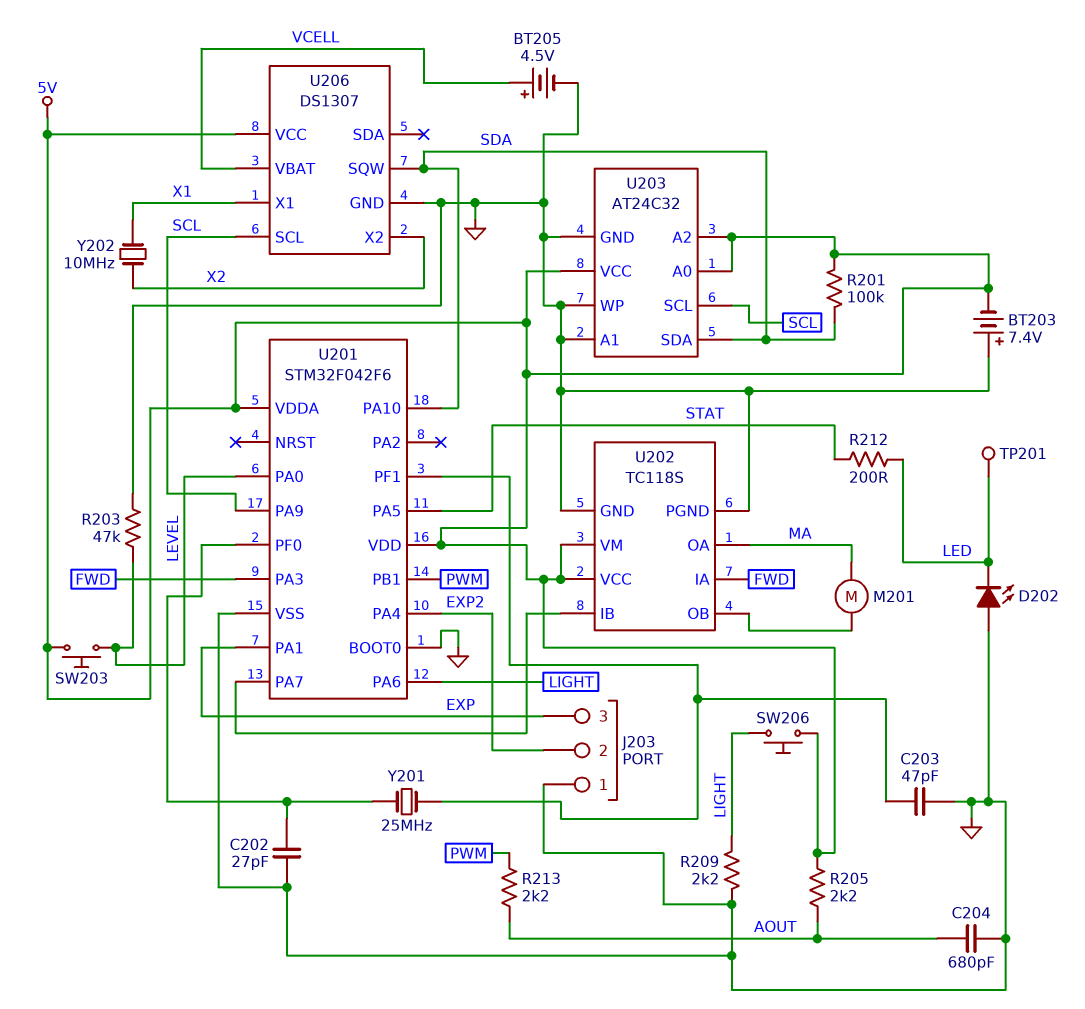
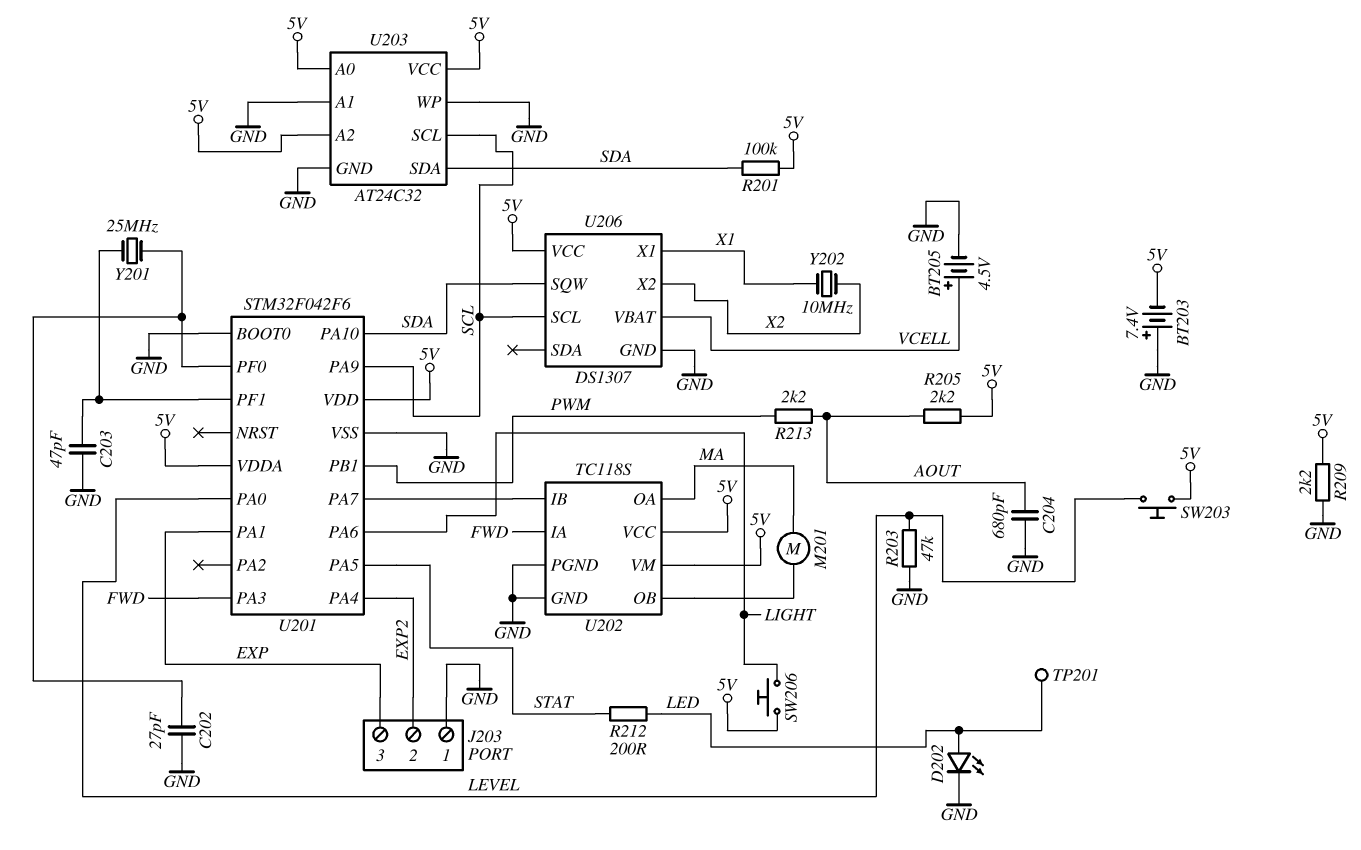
D202: LED (A GND, K LED) -> LED (A LED, K GND)
R209: 2.2k (GND, LIGHT) -> 2.2k (5V, GND)

